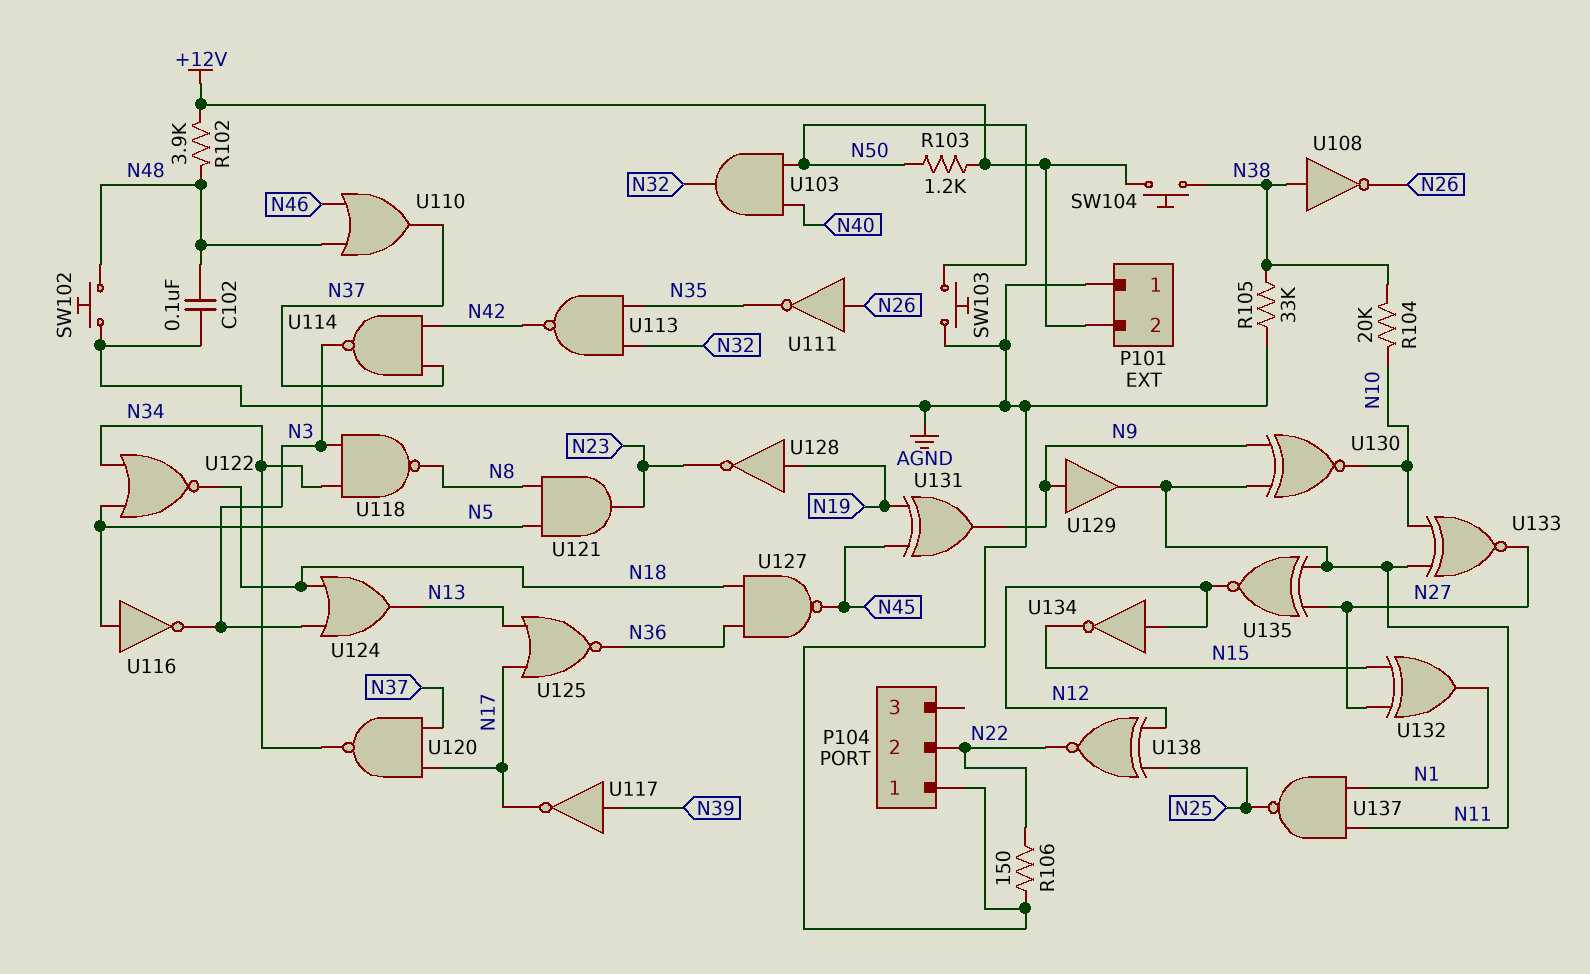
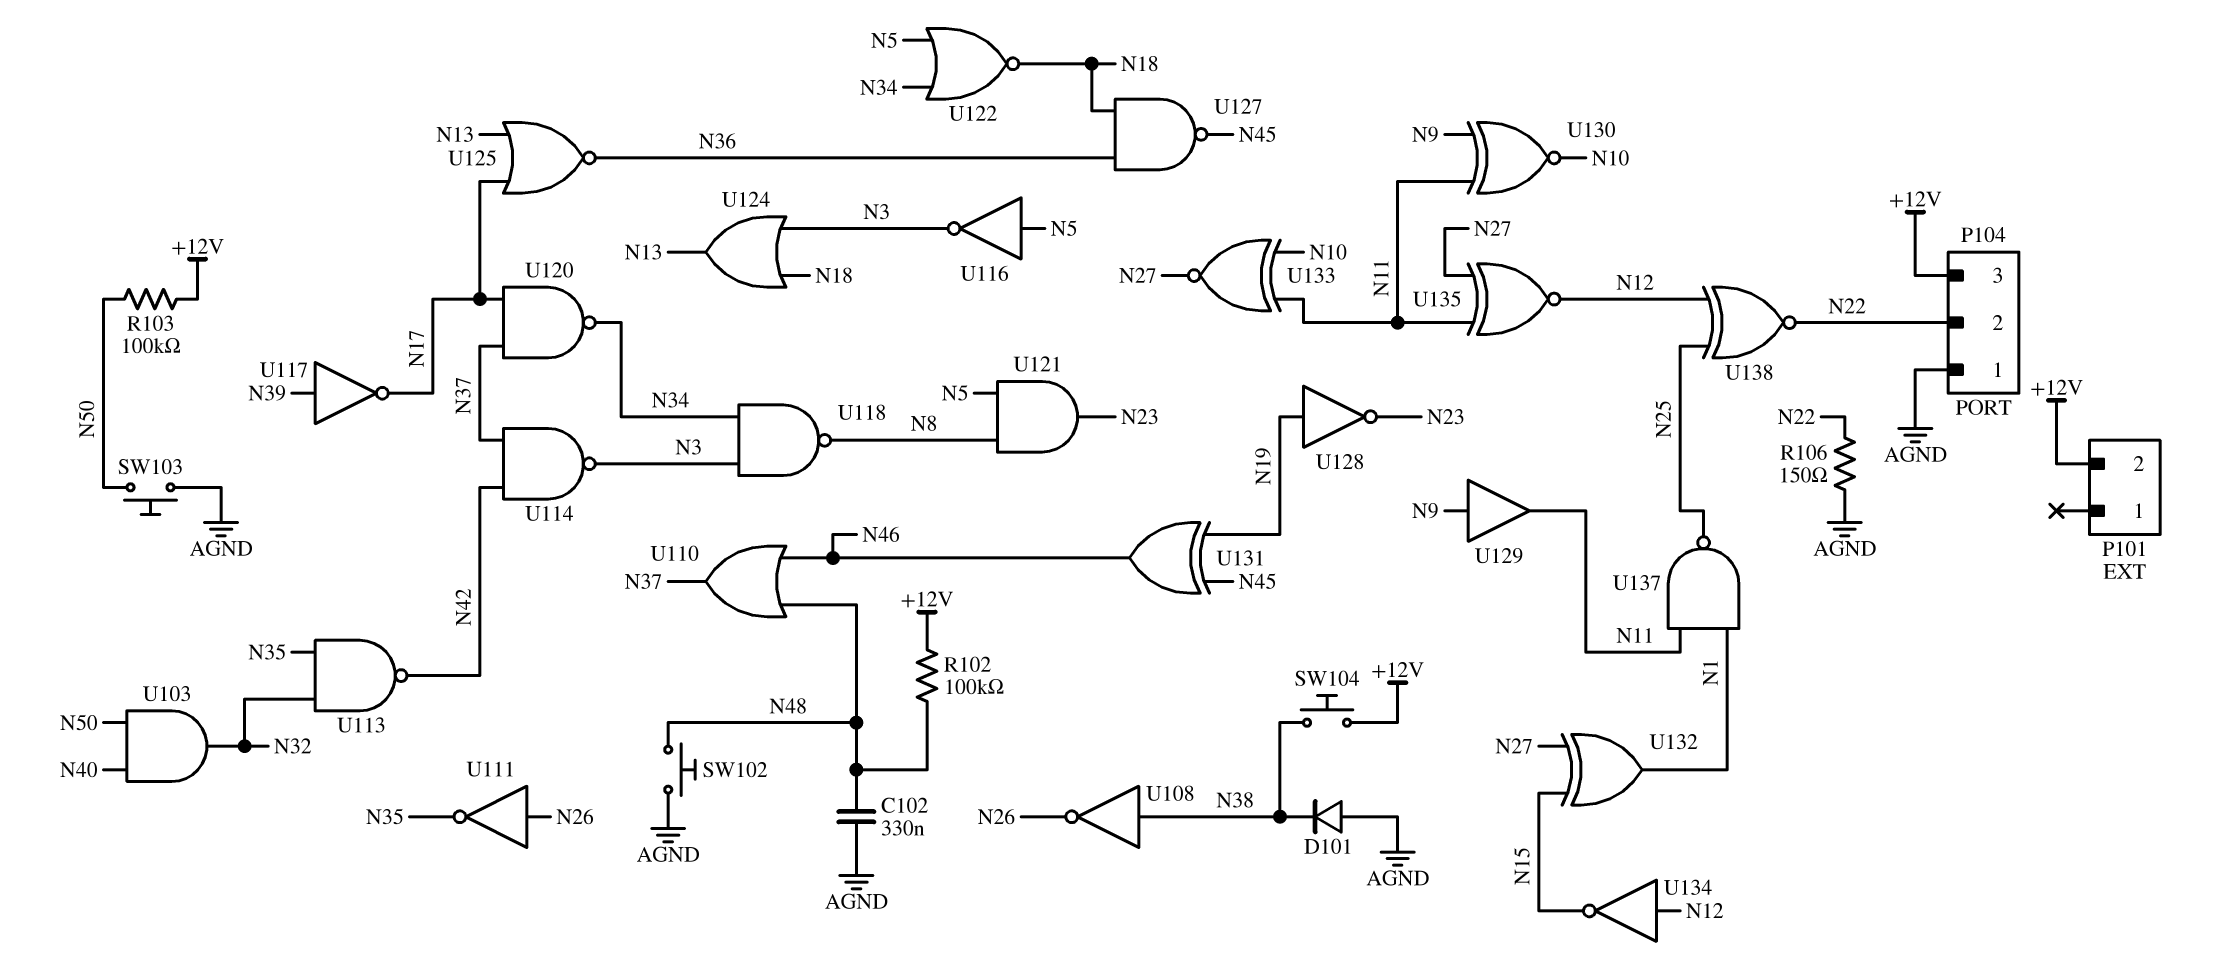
C102: 100nF (AGND, N48) -> 330nF (AGND, N48)
D101: none -> diode (A AGND, K N38)
P101 pin 1: AGND -> none
P104 pin 3: none -> +12V
R102: 3.9k (+12V, N48) -> 100k (+12V, N48)
R103: 1.2k (+12V, N50) -> 100k (+12V, N50)
R104: 20k (N10, N38) -> none
R105: 33k (AGND, N38) -> none
U131: XOR (in N19, in N45, out N9) -> XOR (in N19, in N45, out N46)

